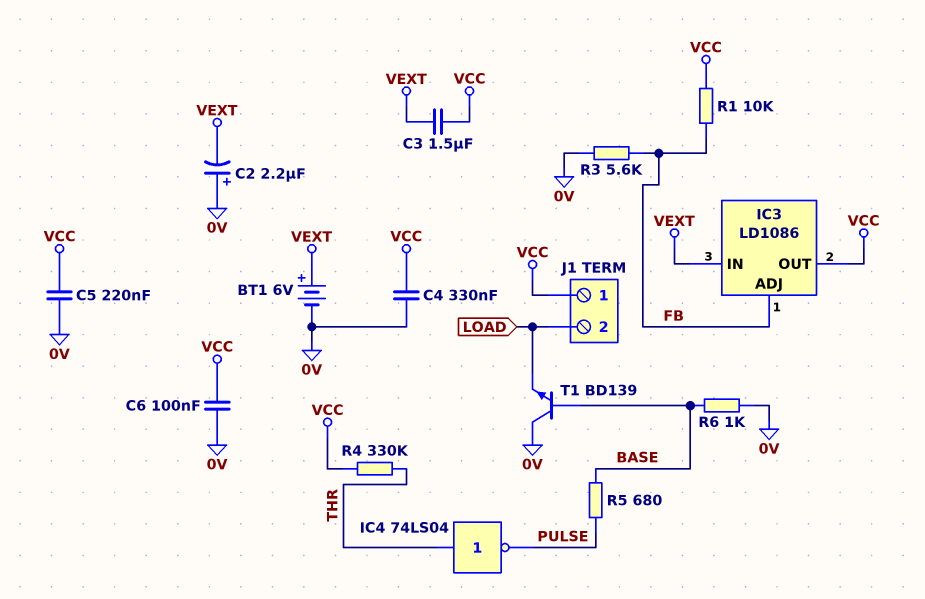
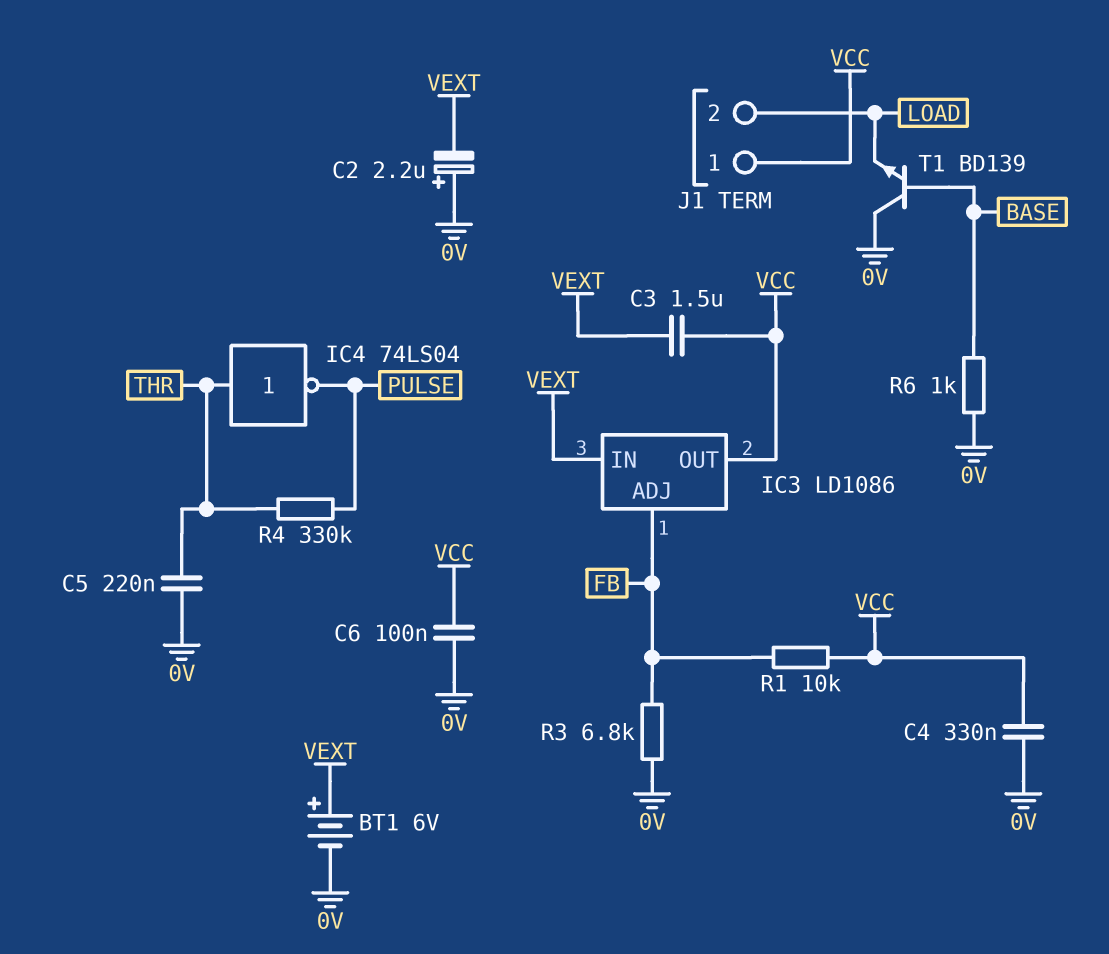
C5: 220nF (0V, VCC) -> 220nF (0V, THR)
R3: 5.6k (0V, FB) -> 6.8k (0V, FB)
R4: 330k (THR, VCC) -> 330k (PULSE, THR)
R5: 680 (BASE, PULSE) -> none

